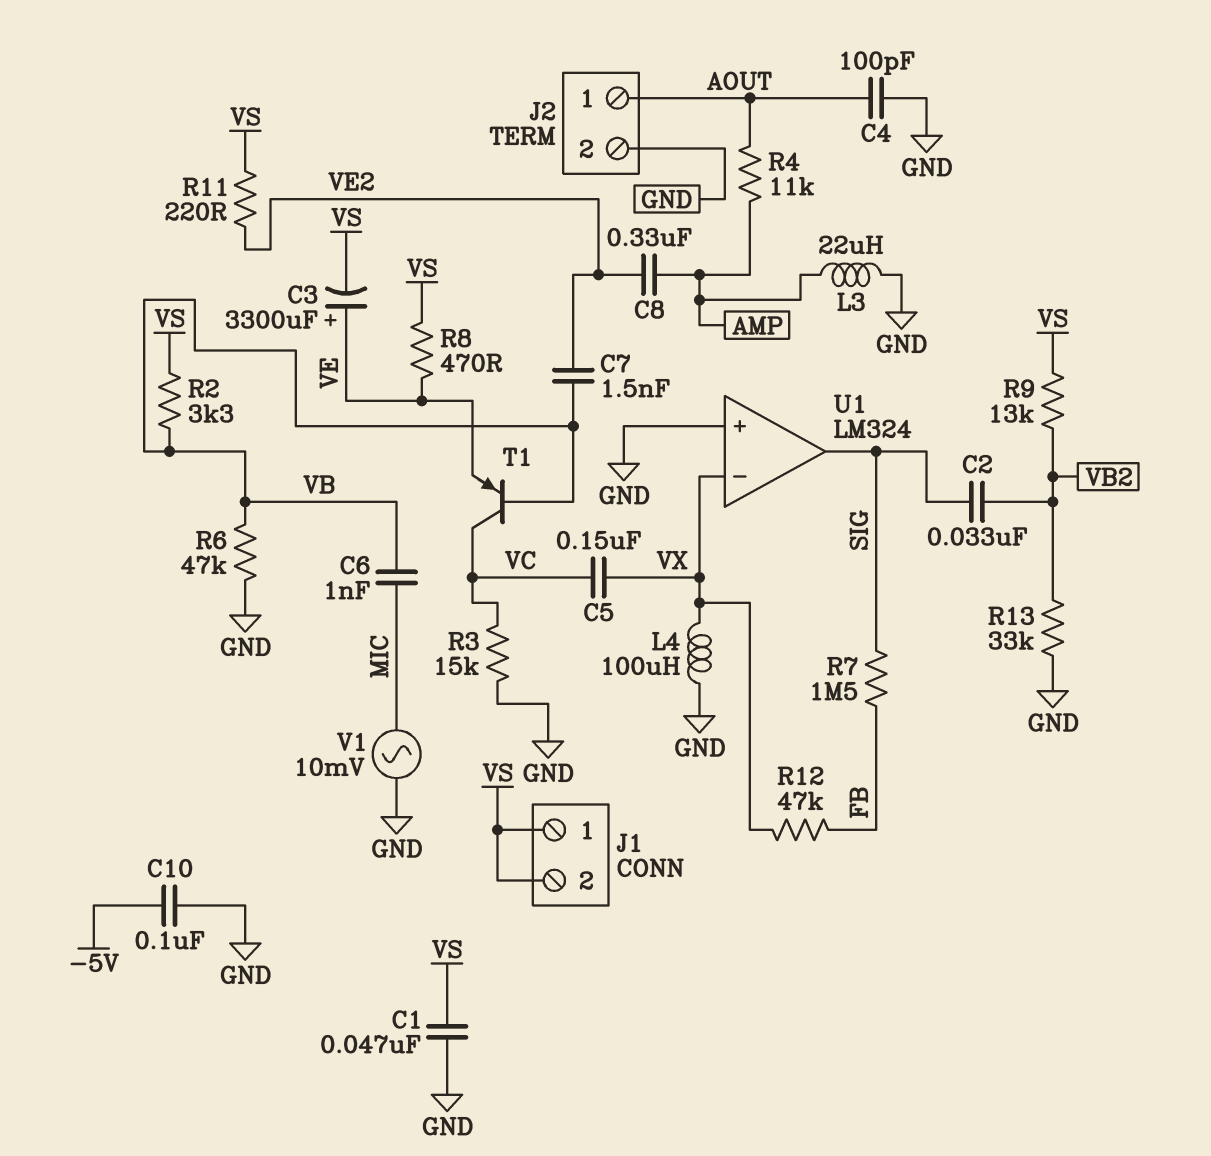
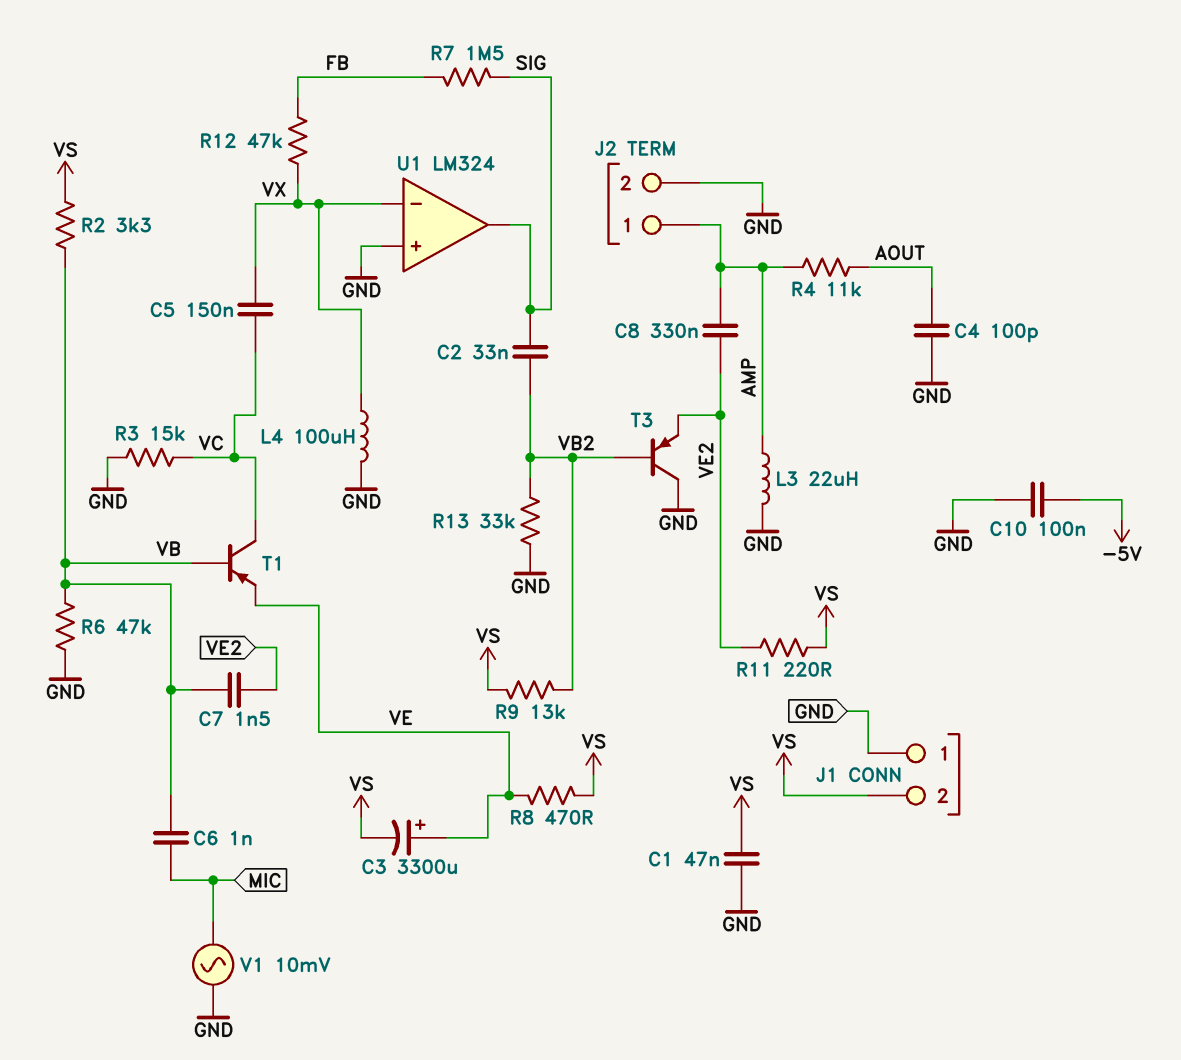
J1 pin 1: VS -> GND
J2 pin 1: AOUT -> AMP
T3: none -> PNP (B VB2, C GND, E VE2)

